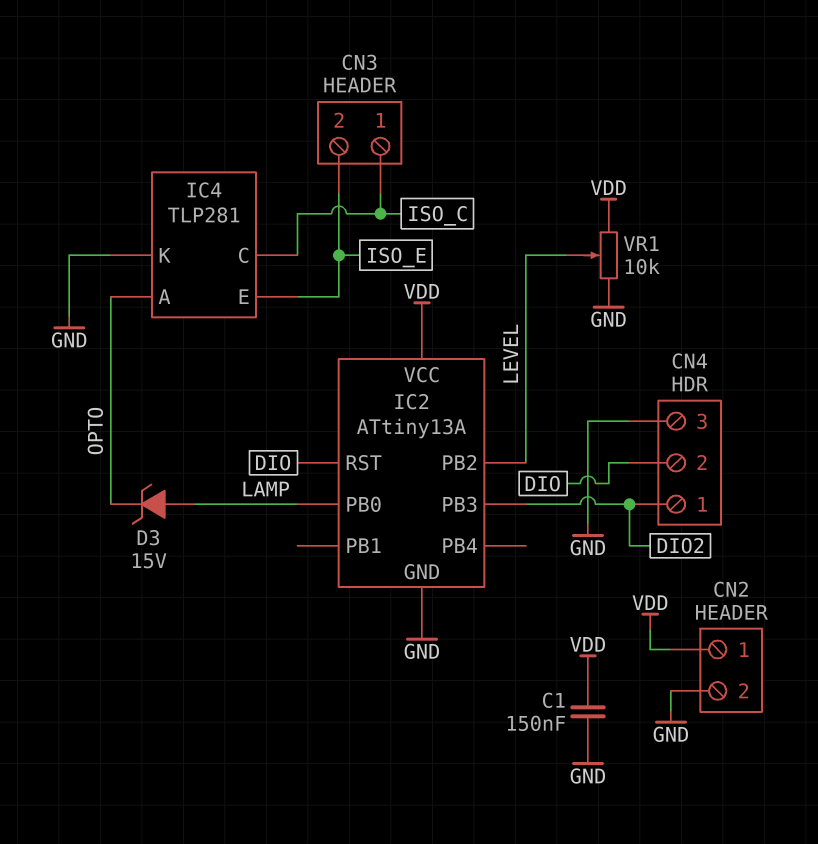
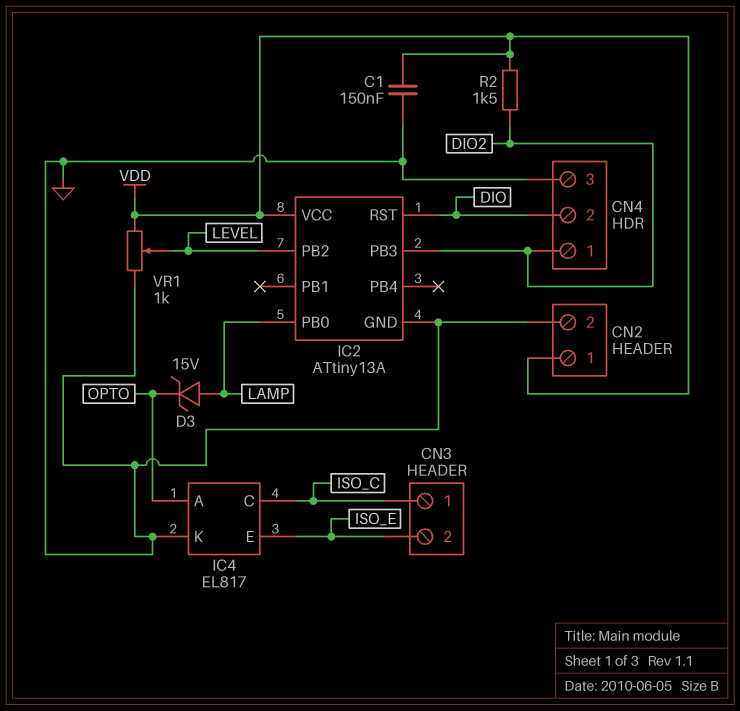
IC4: TLP281 -> EL817
R2: none -> 1.5k (DIO2, VDD)
VR1: 10k (GND, VDD, wiper LEVEL) -> 1k (GND, VDD, wiper LEVEL)

